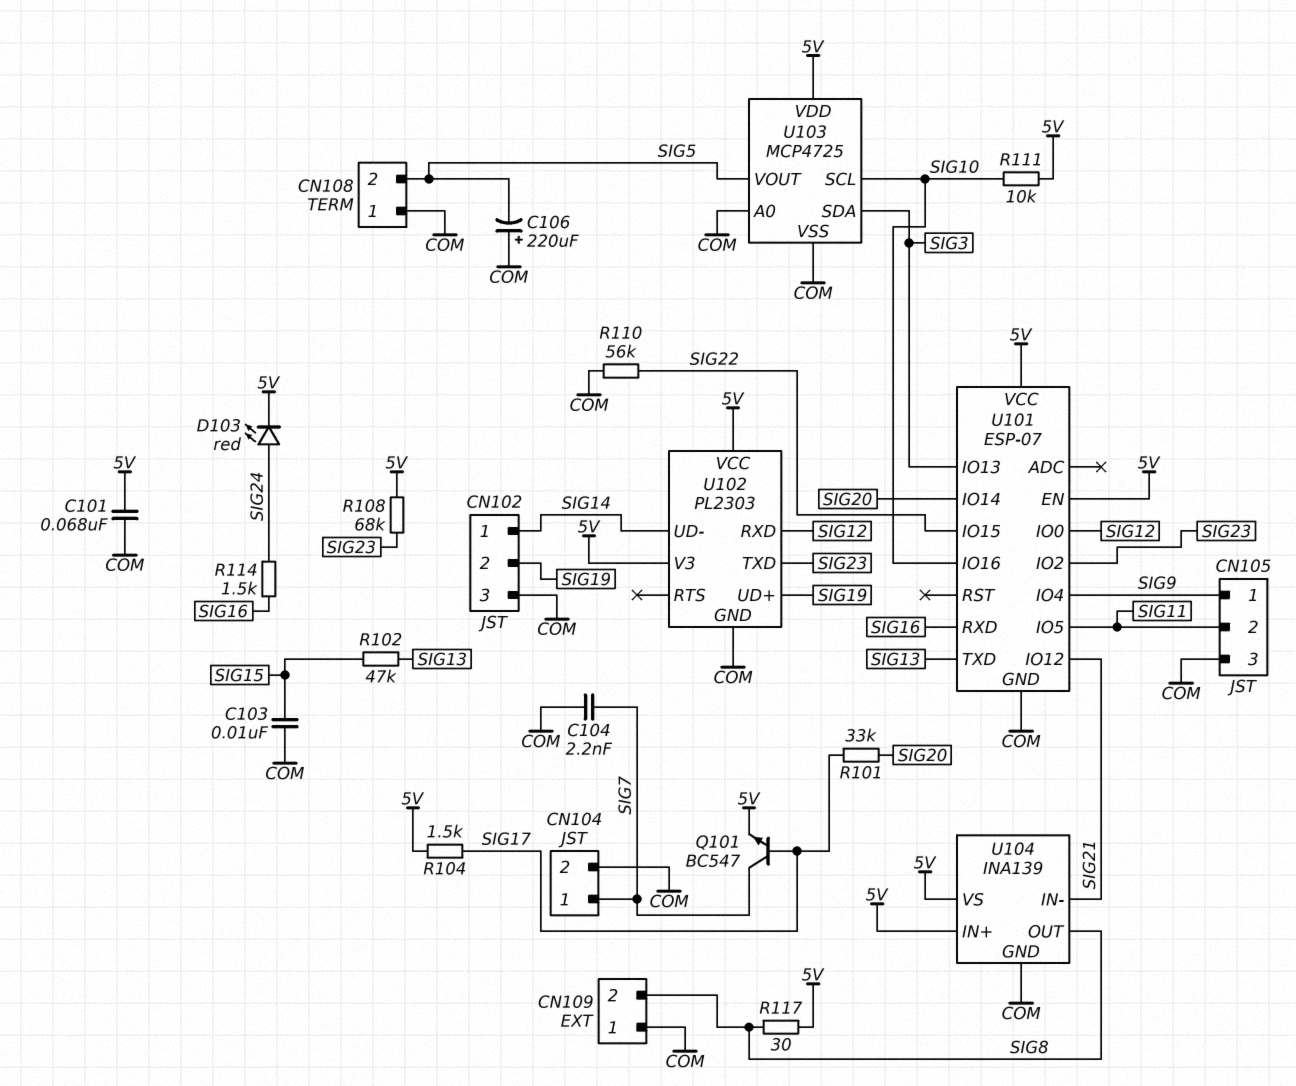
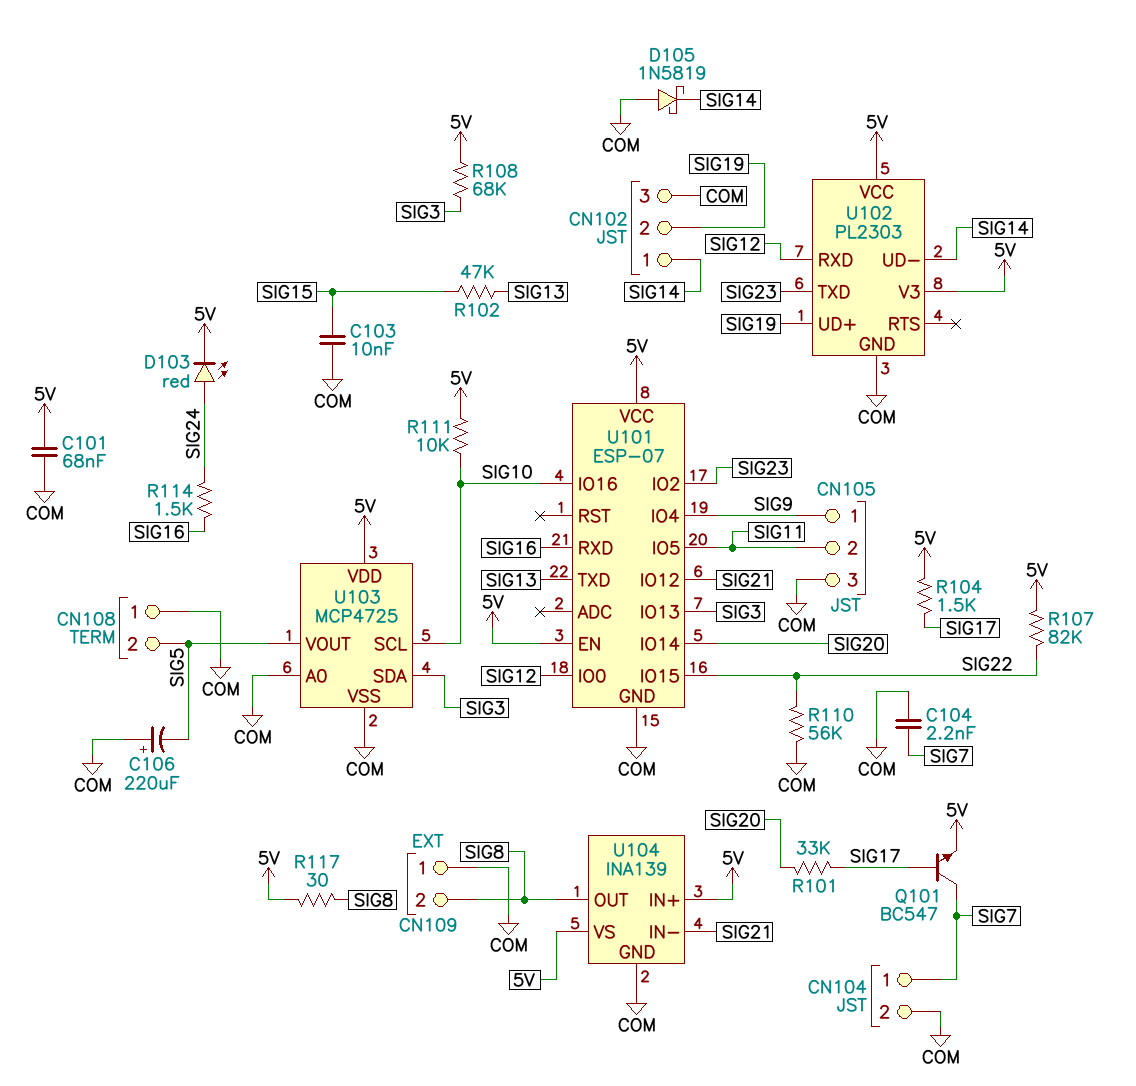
D105: none -> schottky 1N5819 (A COM, K SIG14)
R107: none -> 82k (5V, SIG22)
R108: 68k (5V, SIG23) -> 68k (5V, SIG3)

